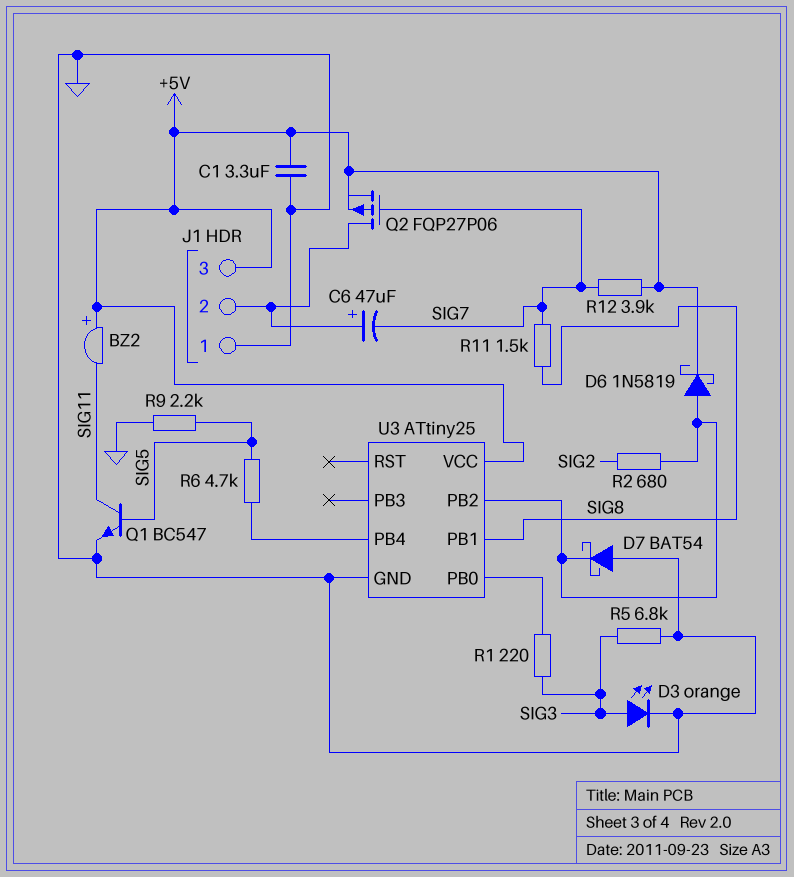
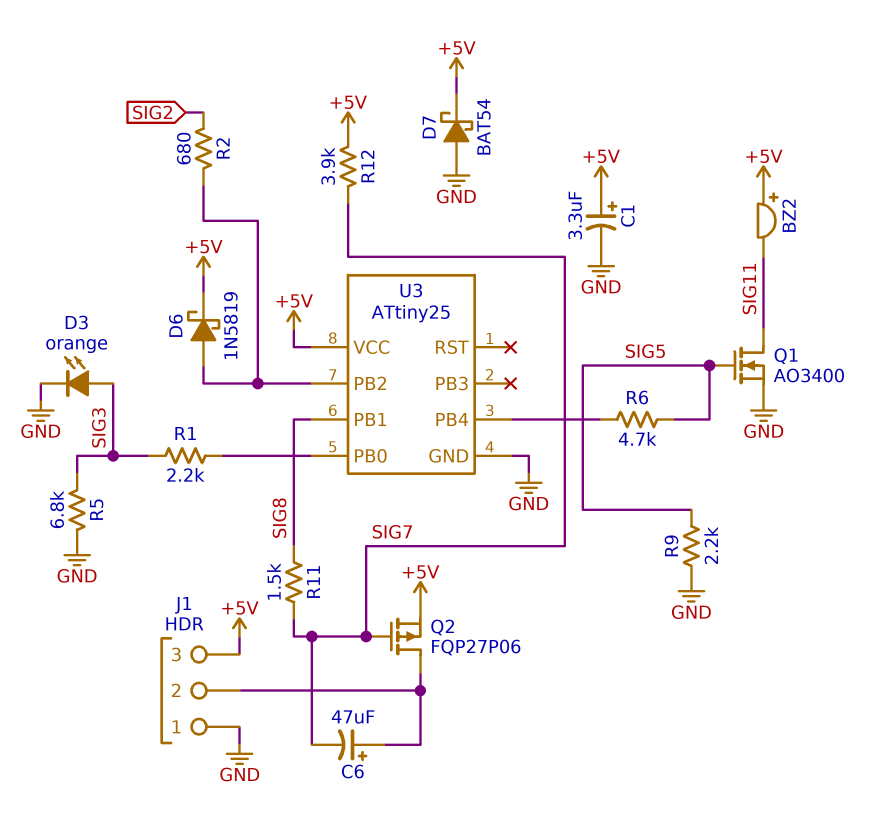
C1: 3.3uF (+5V, GND) -> 3.3uF (plus +5V, minus GND)
D7: schottky BAT54 (A GND, K U3/PB2) -> schottky BAT54 (A GND, K +5V)
Q1: NPN BC547 (B SIG5, C SIG11, E GND) -> NMOS AO3400 (G SIG5, D SIG11, S GND)
R1: 220 (SIG3, U3/PB0) -> 2.2k (SIG3, U3/PB0)

